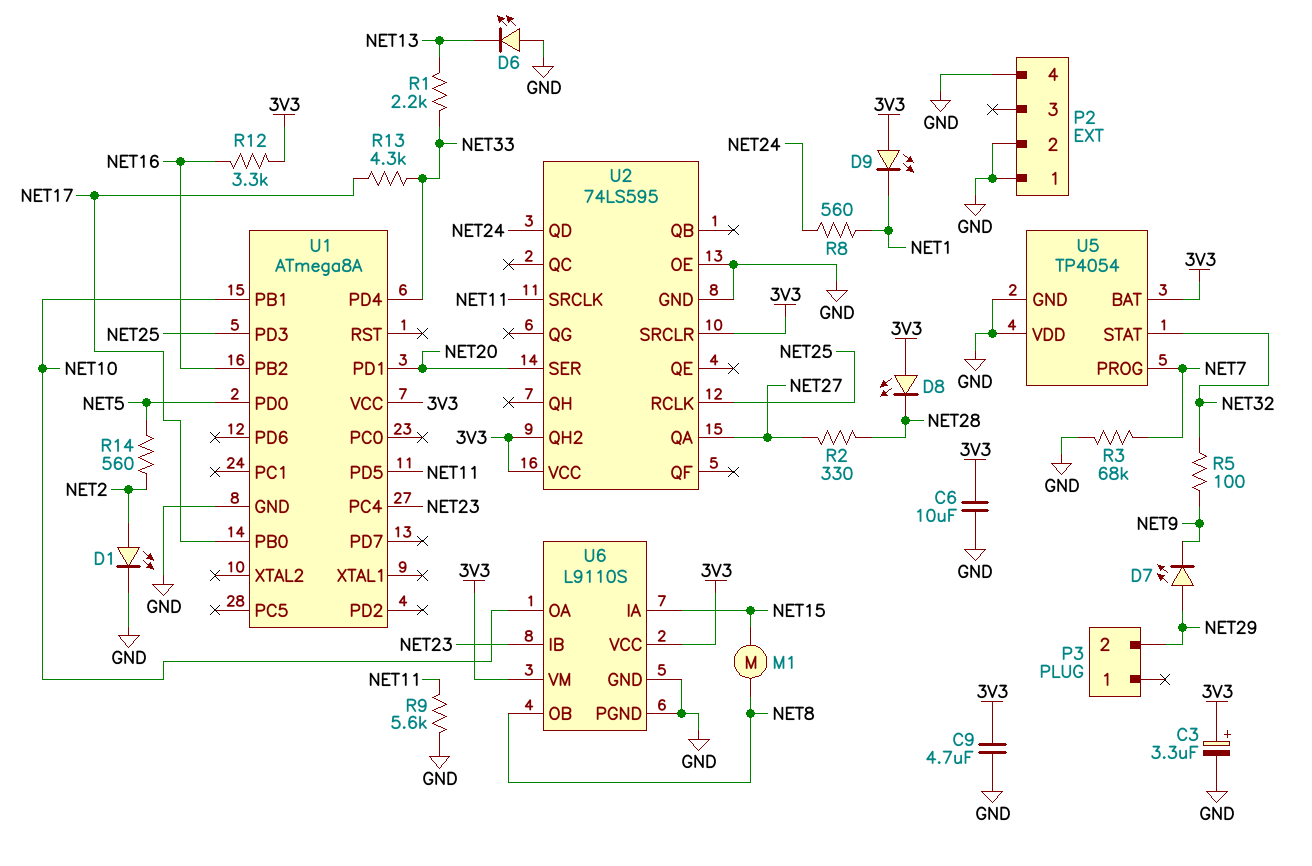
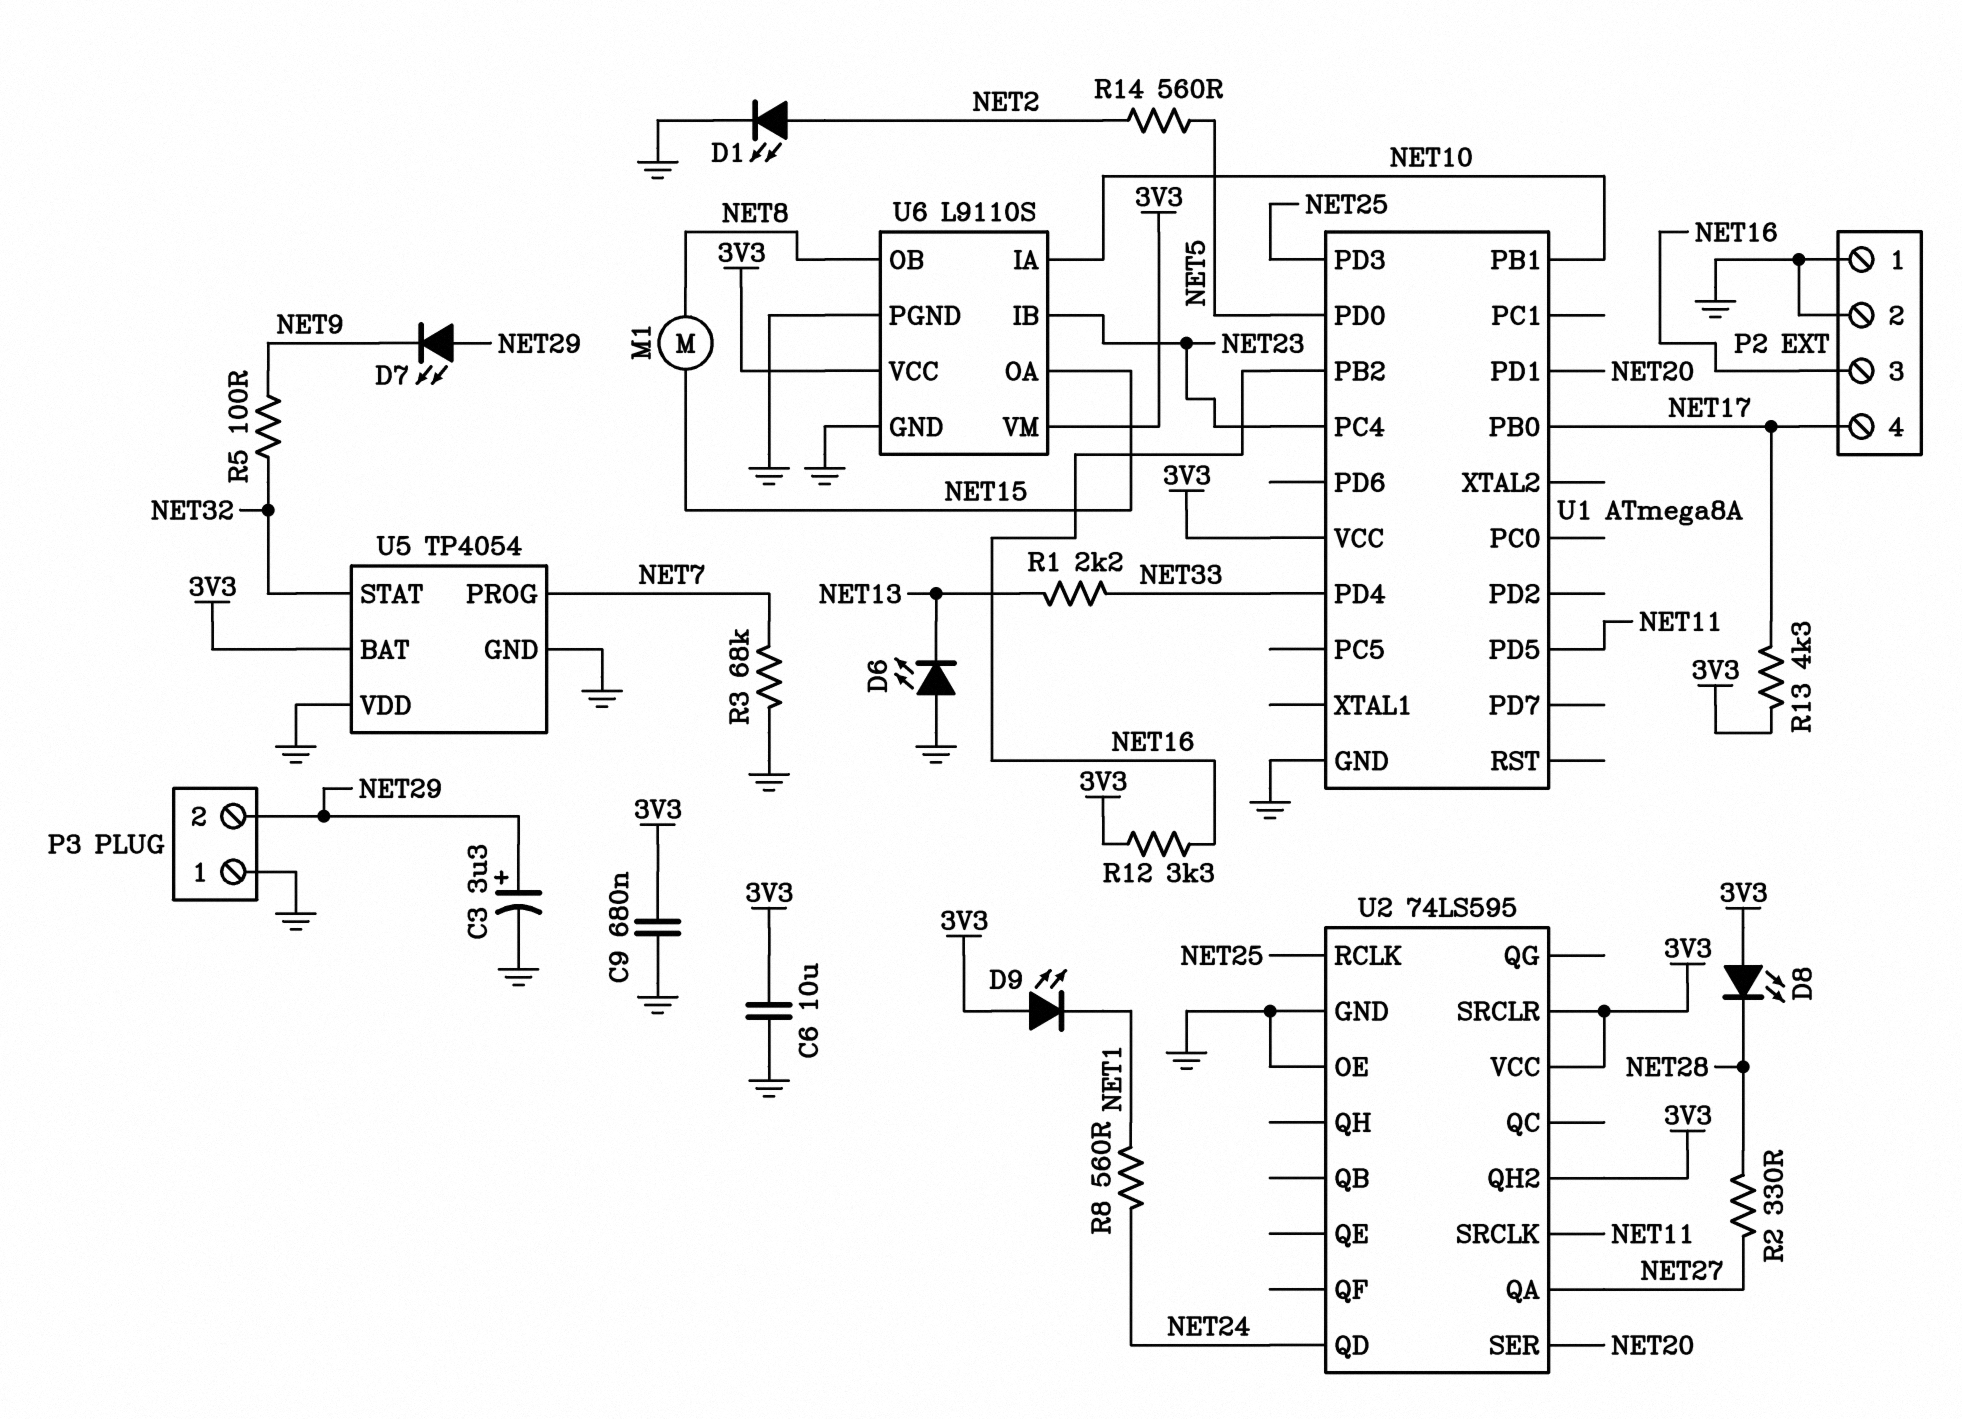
C3: 3.3uF (plus 3V3, minus GND) -> 3.3uF (plus NET29, minus GND)
C9: 4.7uF (3V3, GND) -> 680nF (3V3, GND)
P2 pin 3: none -> NET16
P2 pin 4: GND -> NET17
P3 pin 1: none -> GND
R9: 5.6k (GND, NET11) -> none
R13: 4.3k (NET17, NET33) -> 4.3k (3V3, NET17)
U6 pin IA: NET15 -> NET10
U6 pin OA: NET10 -> NET15

